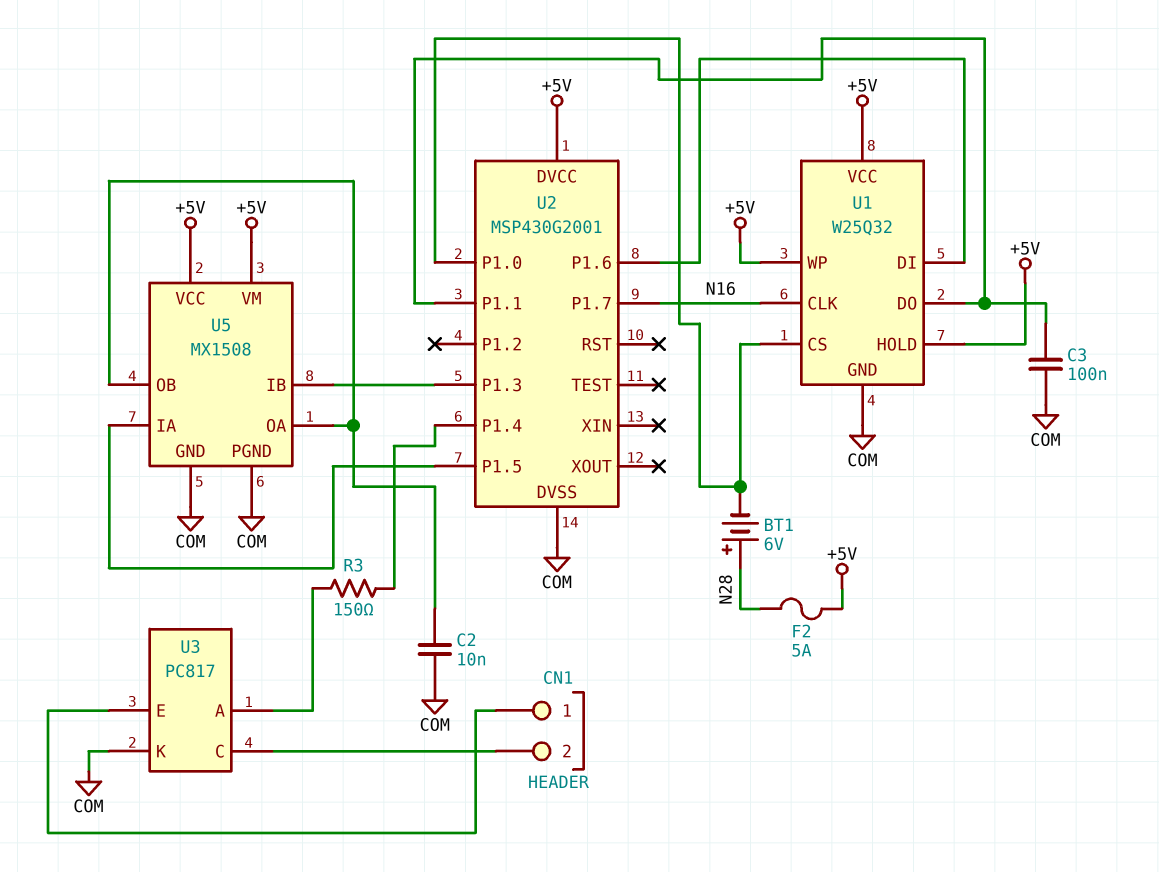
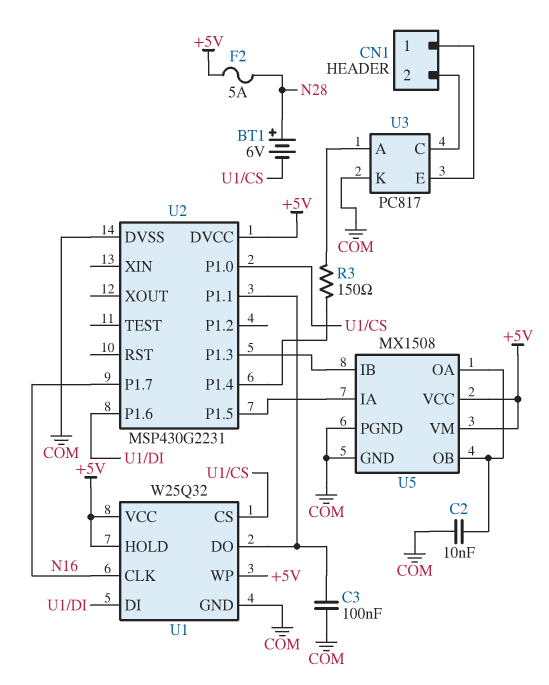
U2: MSP430G2001 -> MSP430G2231

